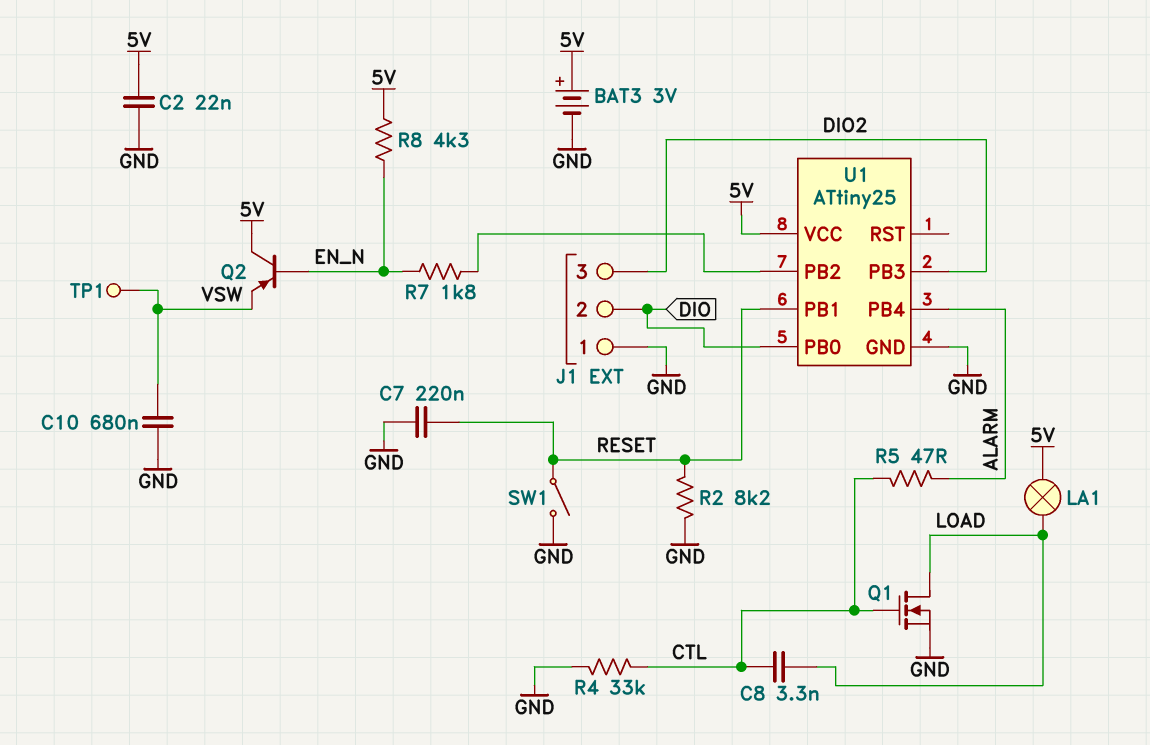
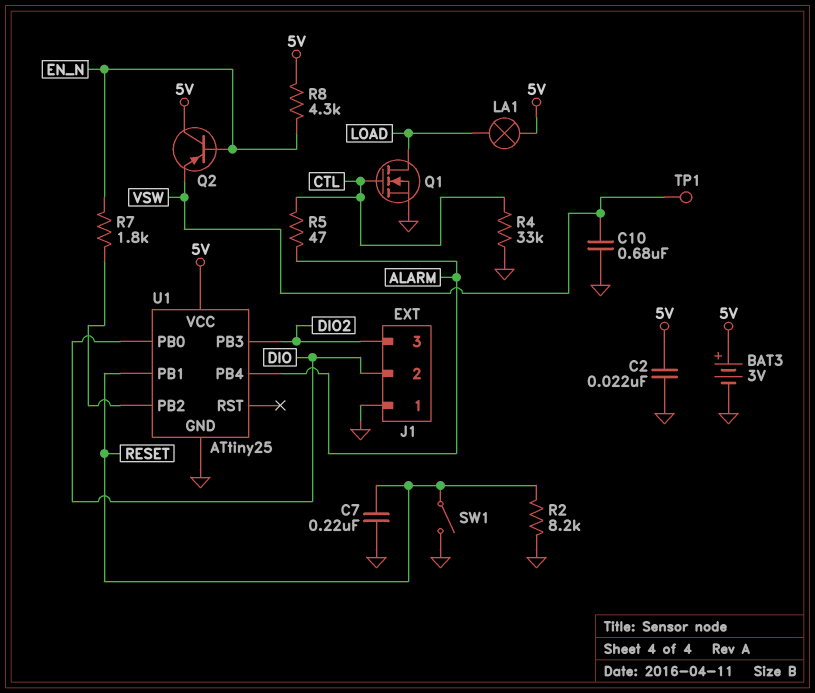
C8: 3.3nF (CTL, LOAD) -> none

